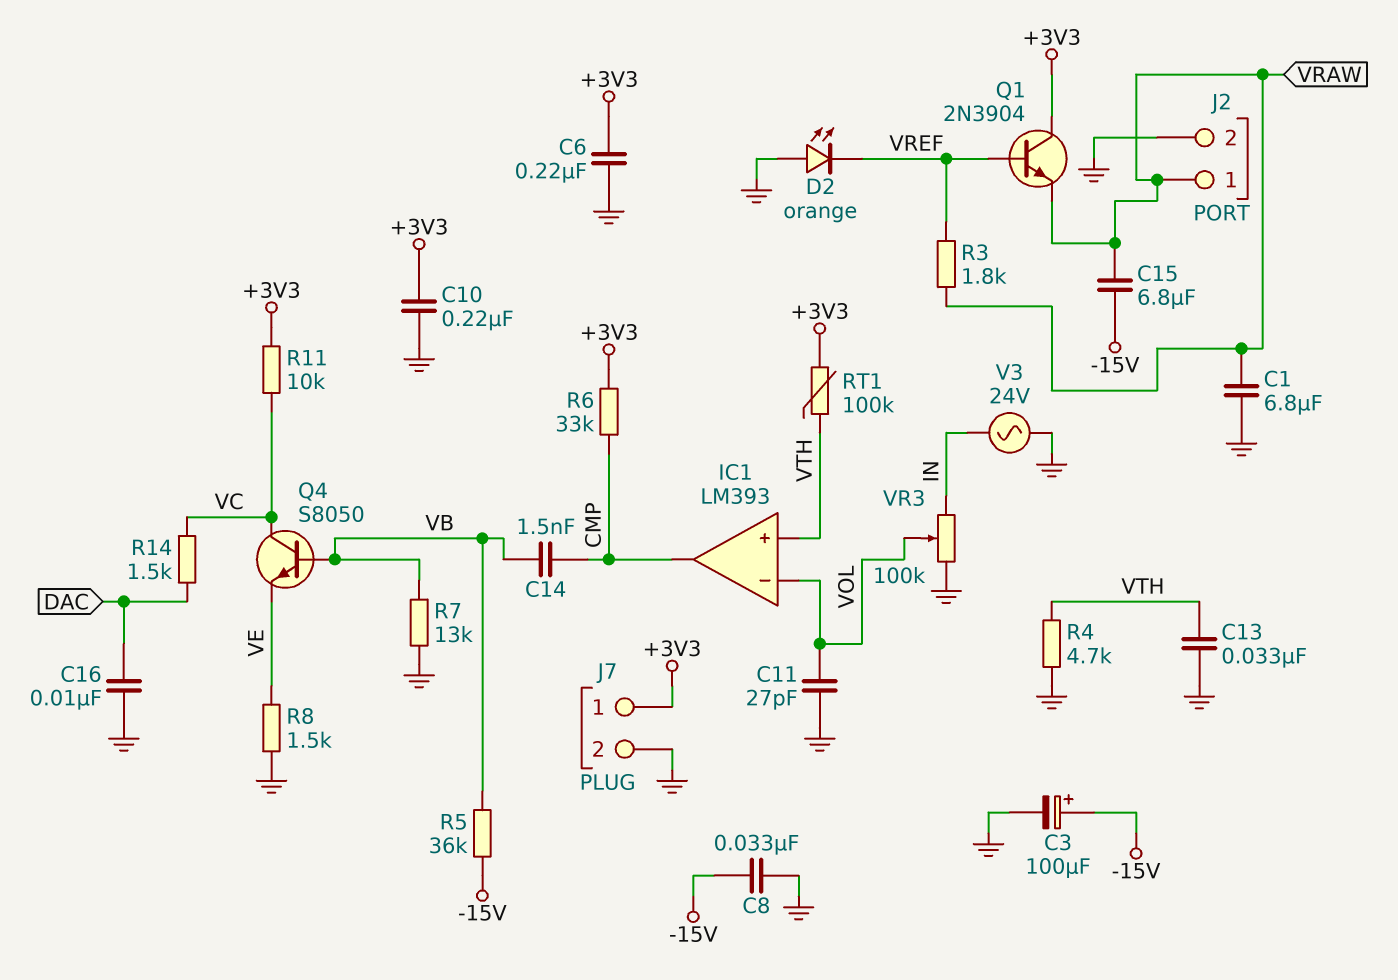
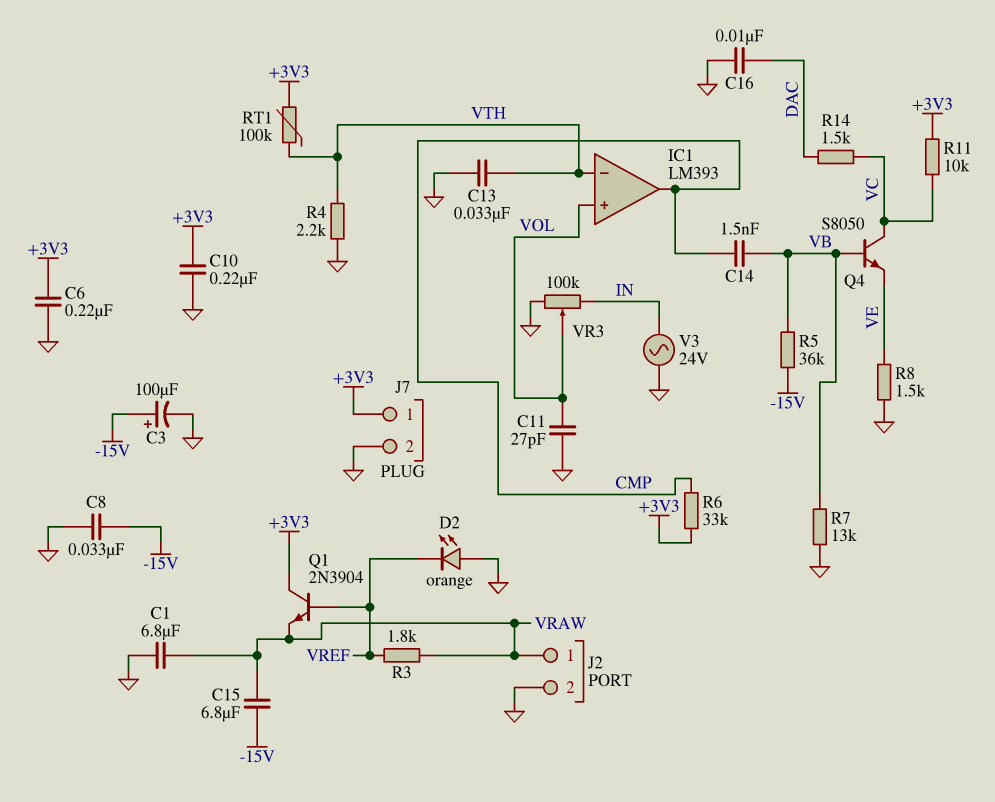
IC1 pin in+: VTH -> VOL
IC1 pin in-: VOL -> VTH
R4: 4.7k (GND, VTH) -> 2.2k (GND, VTH)

